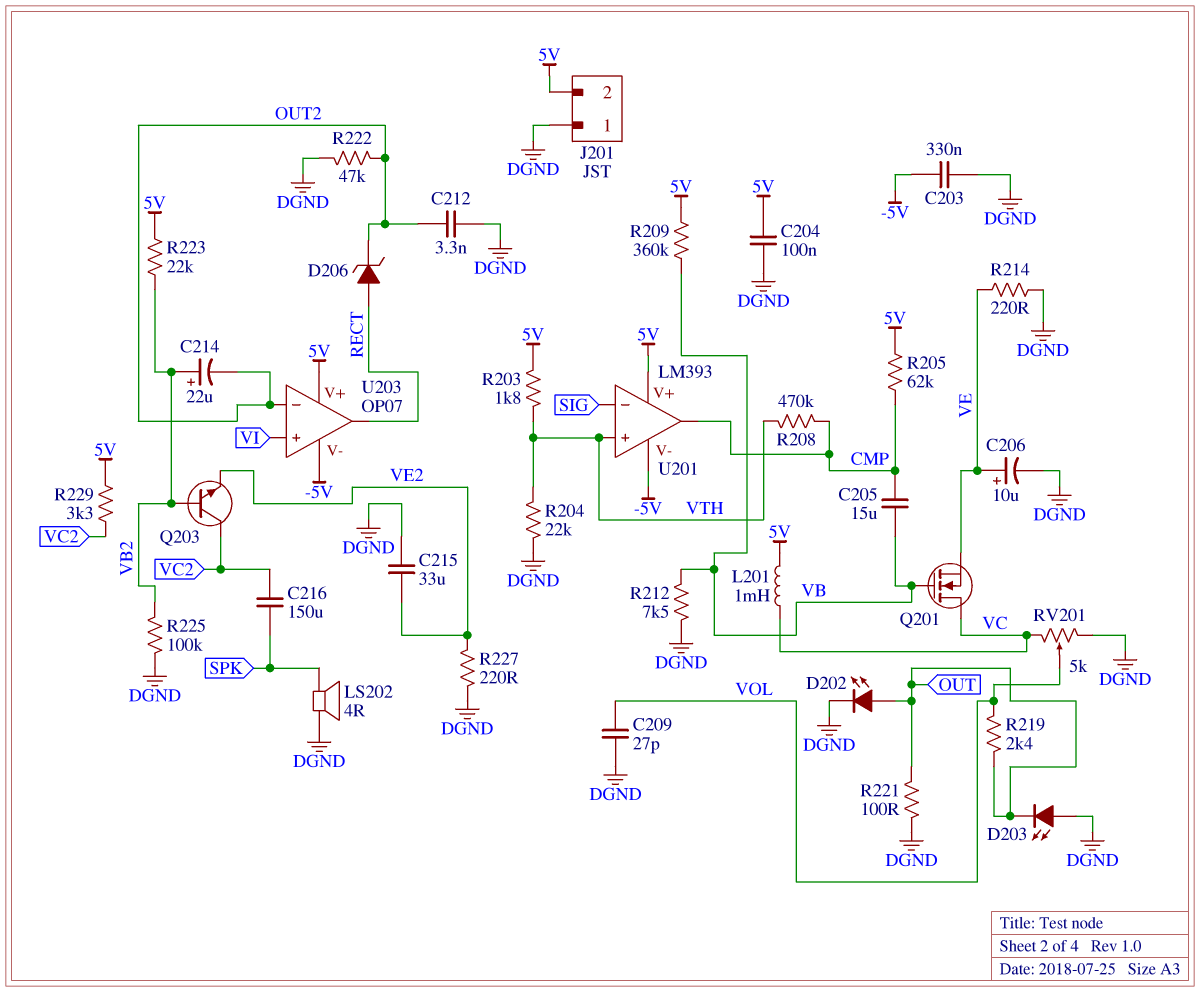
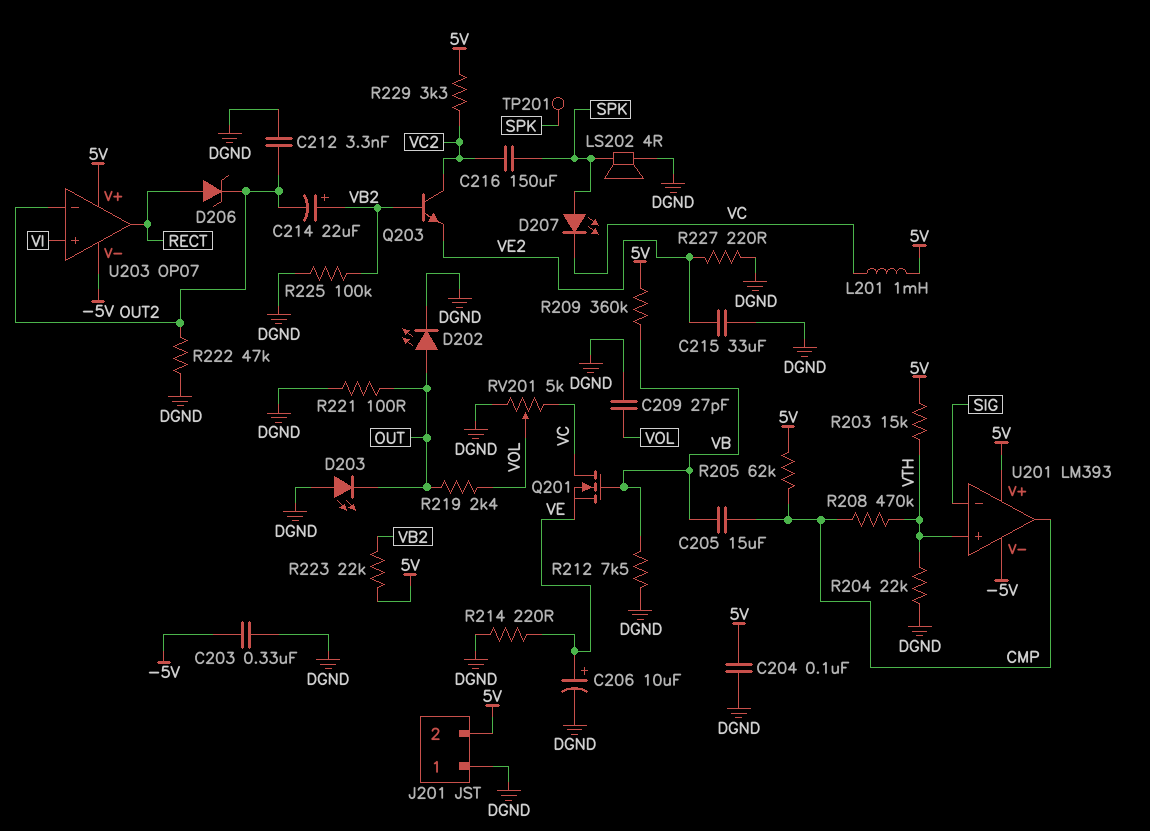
D207: none -> LED (A SPK, K VC)
R203: 1.8k (5V, VTH) -> 15k (5V, VTH)
TP201: none -> test point (SPK)

